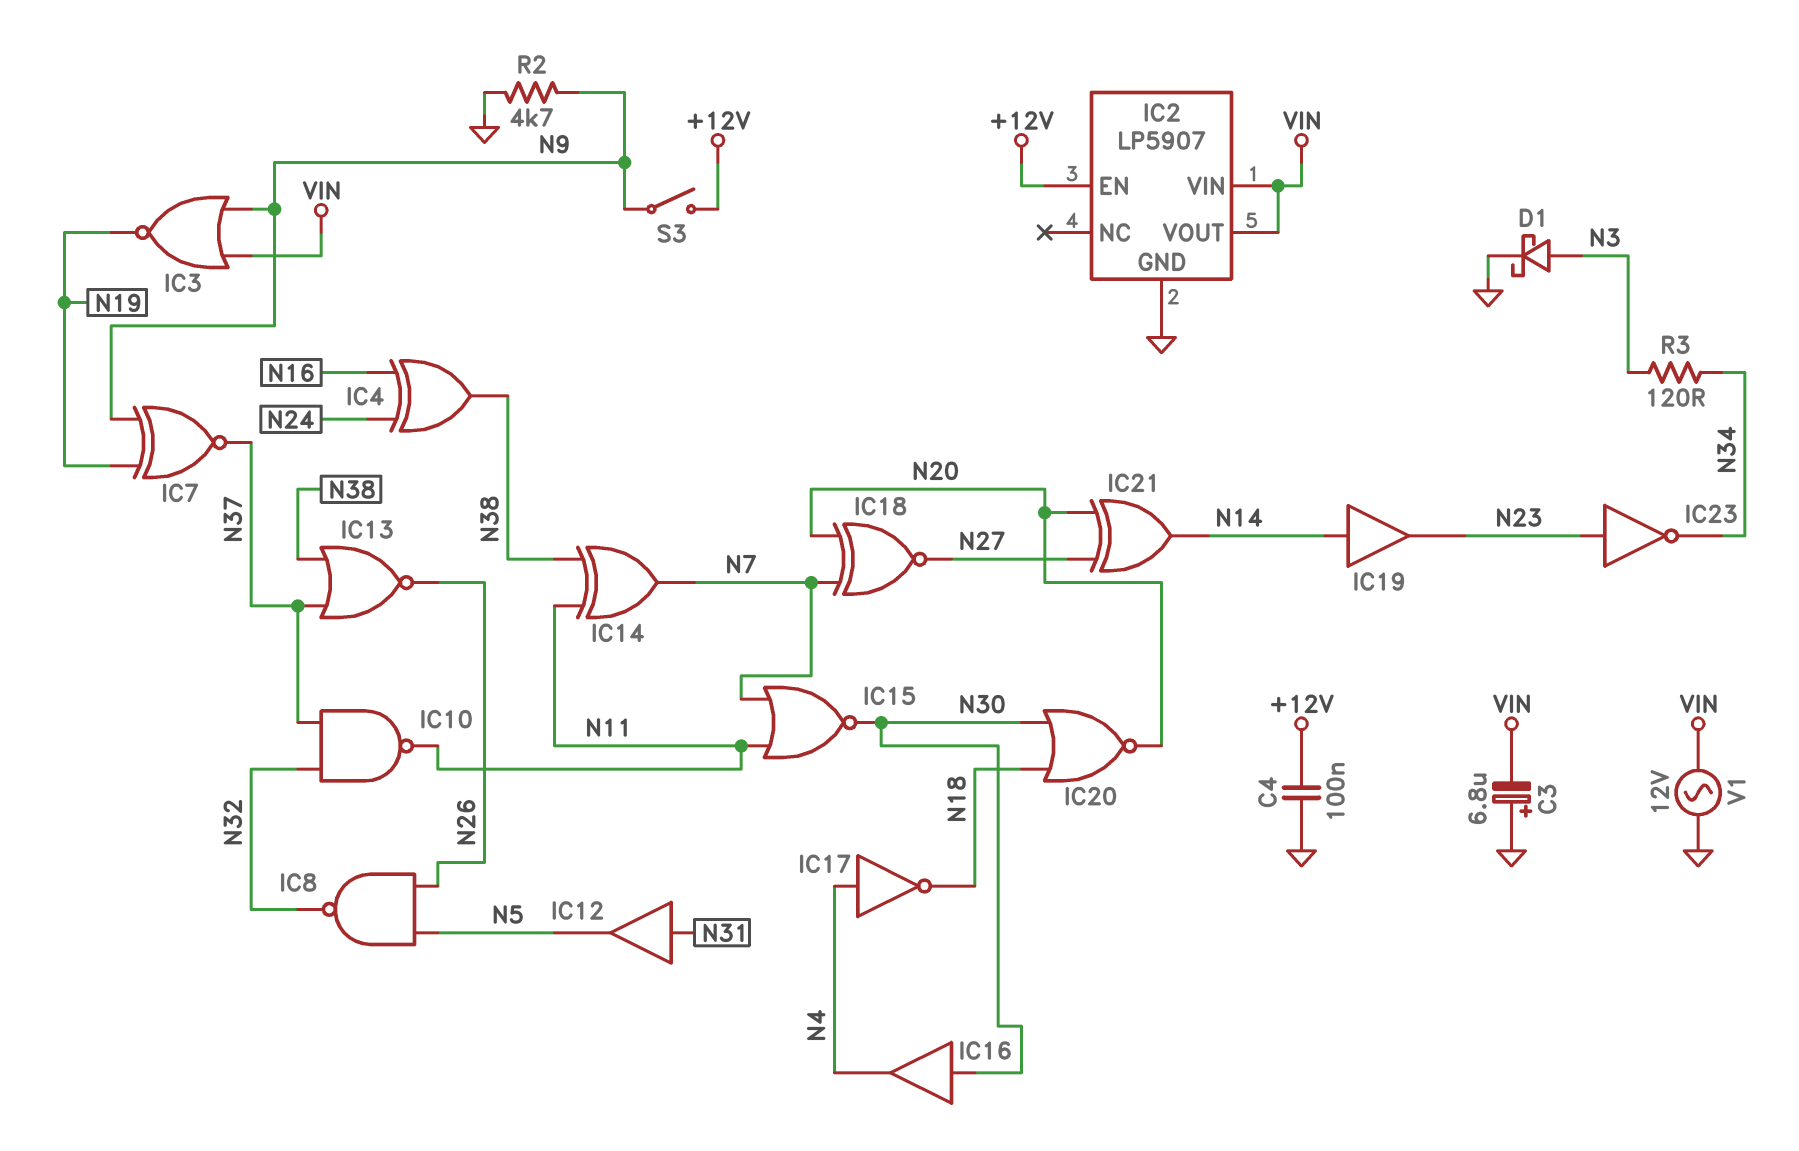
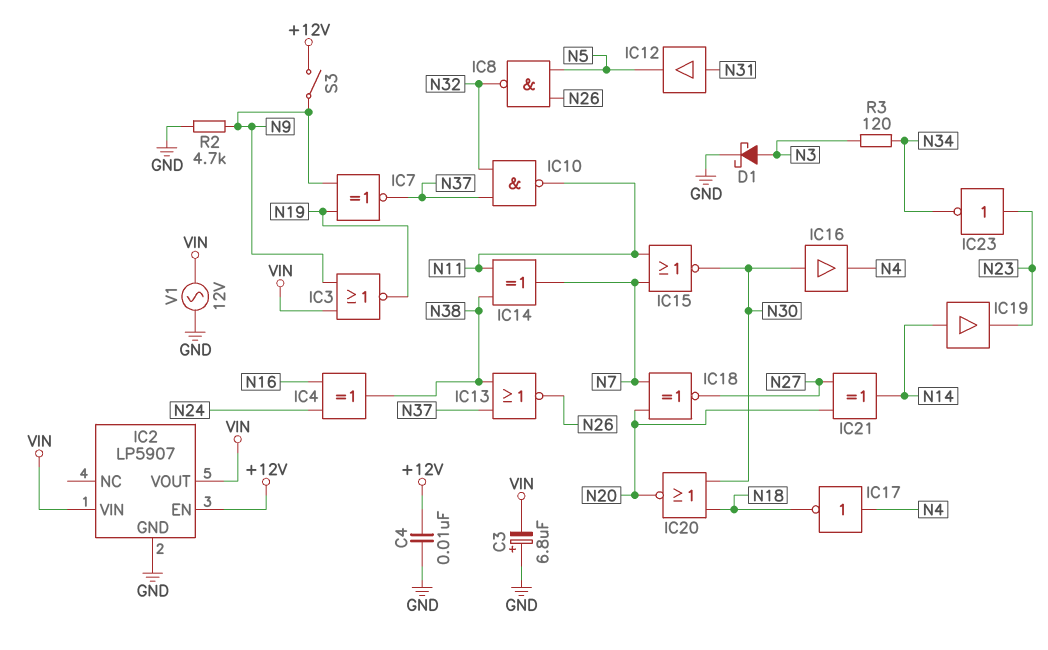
C4: 100nF (+12V, GND) -> 10nF (+12V, GND)

